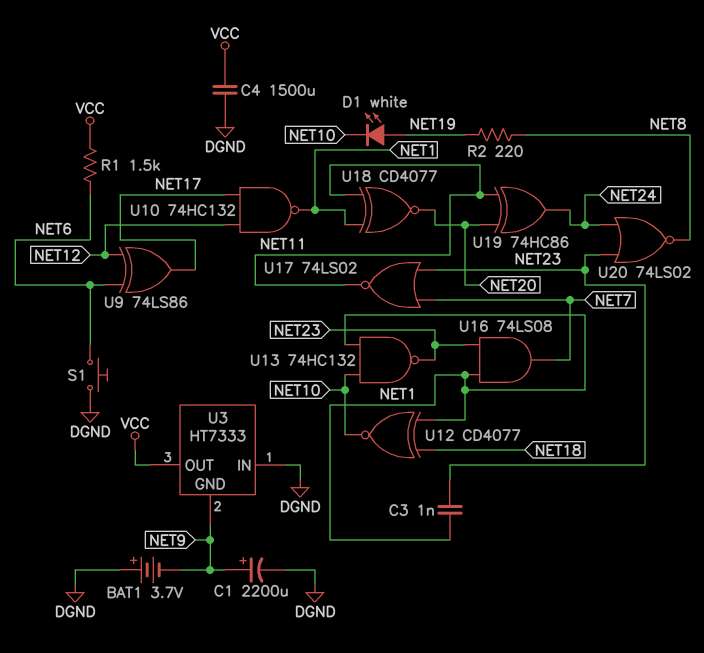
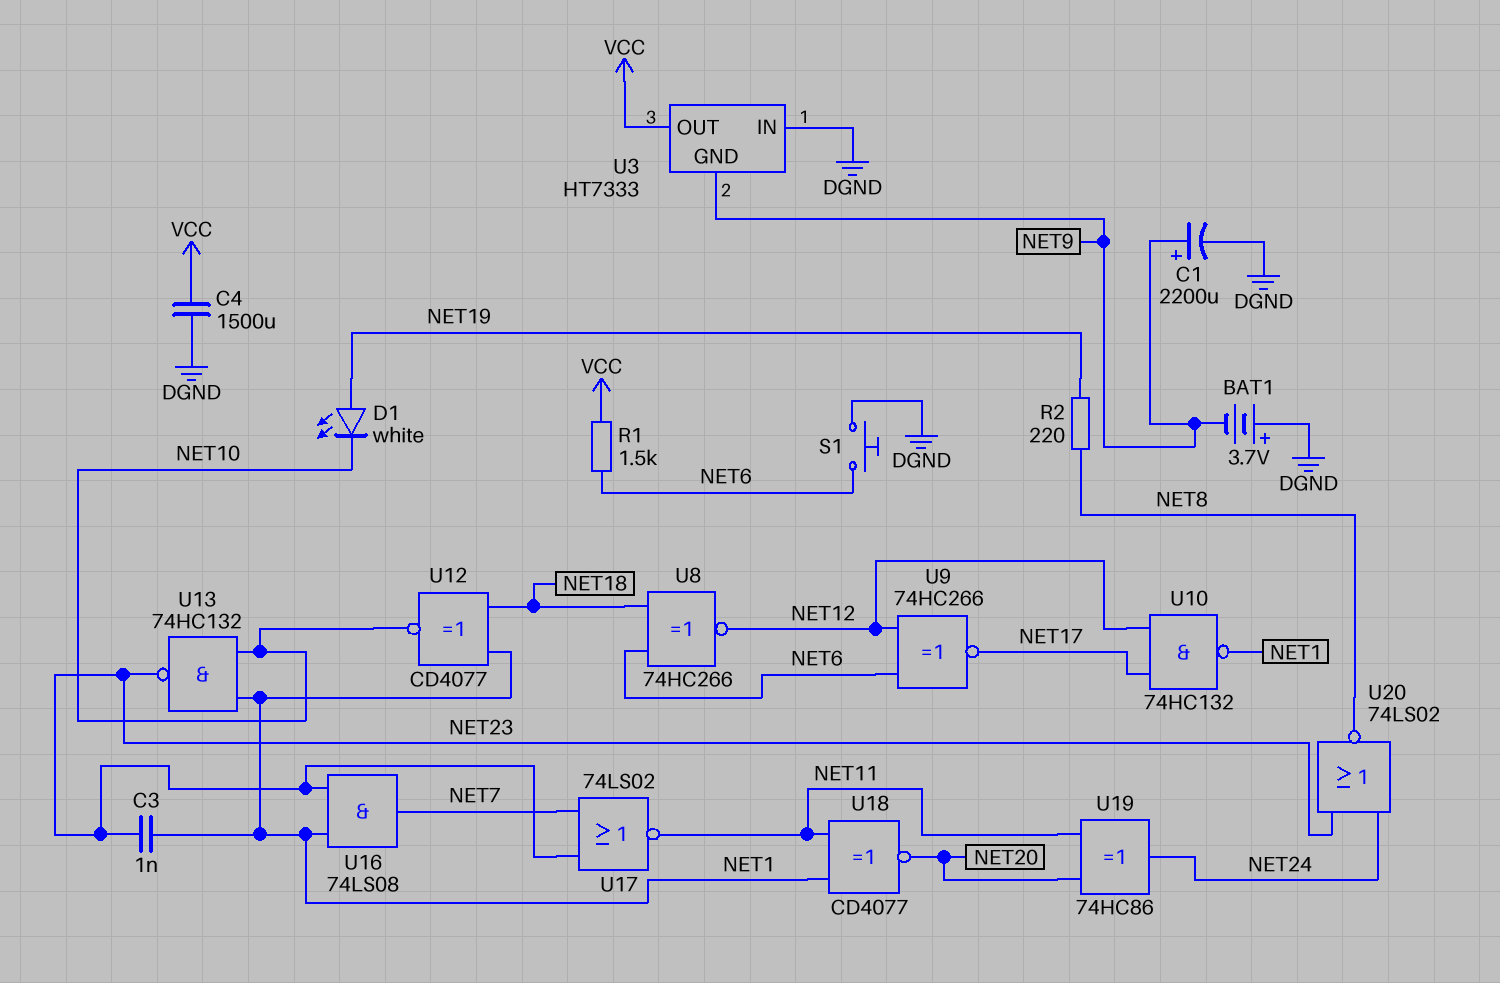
U8: none -> XNOR 74HC266 (in NET6, in NET18, out NET12)
U9: XOR 74LS86 (in NET6, in NET12, out NET17) -> XNOR 74HC266 (in NET6, in NET12, out NET17)

